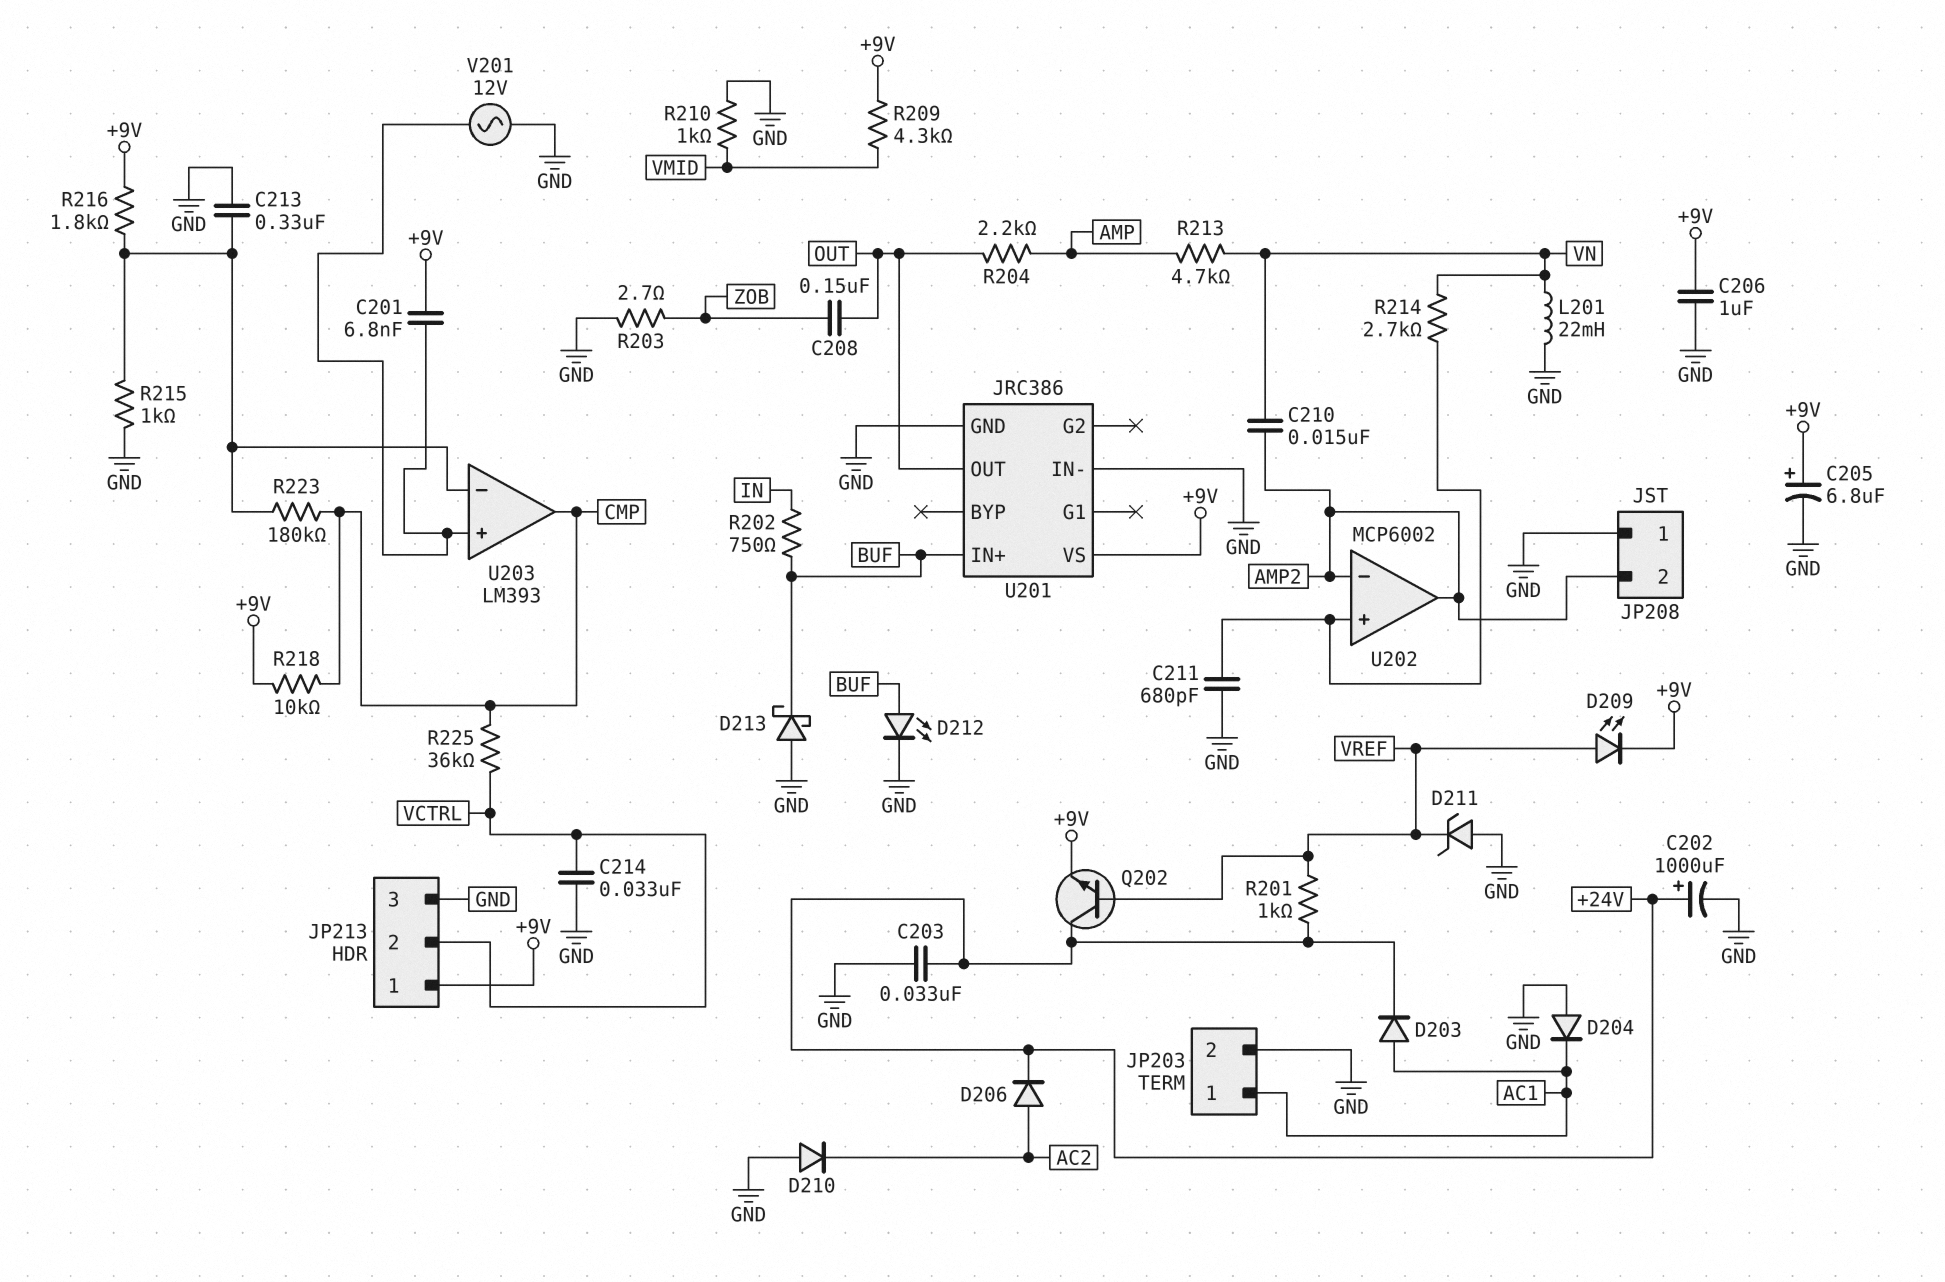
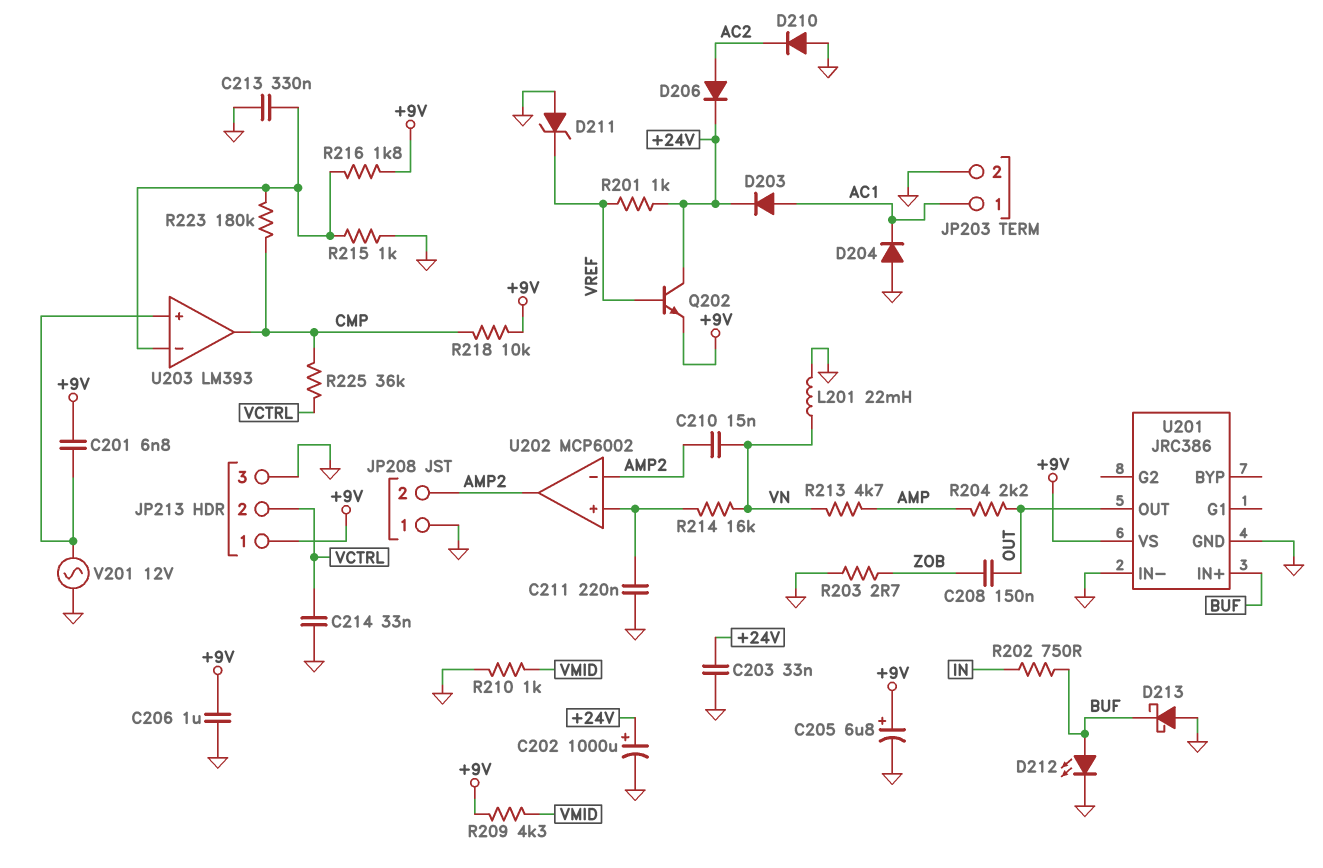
C211: 680pF (GND, U202/in+) -> 220nF (GND, U202/in+)
D209: LED (A VREF, K +9V) -> none
R214: 2.7k (U202/in+, VN) -> 16k (U202/in+, VN)

